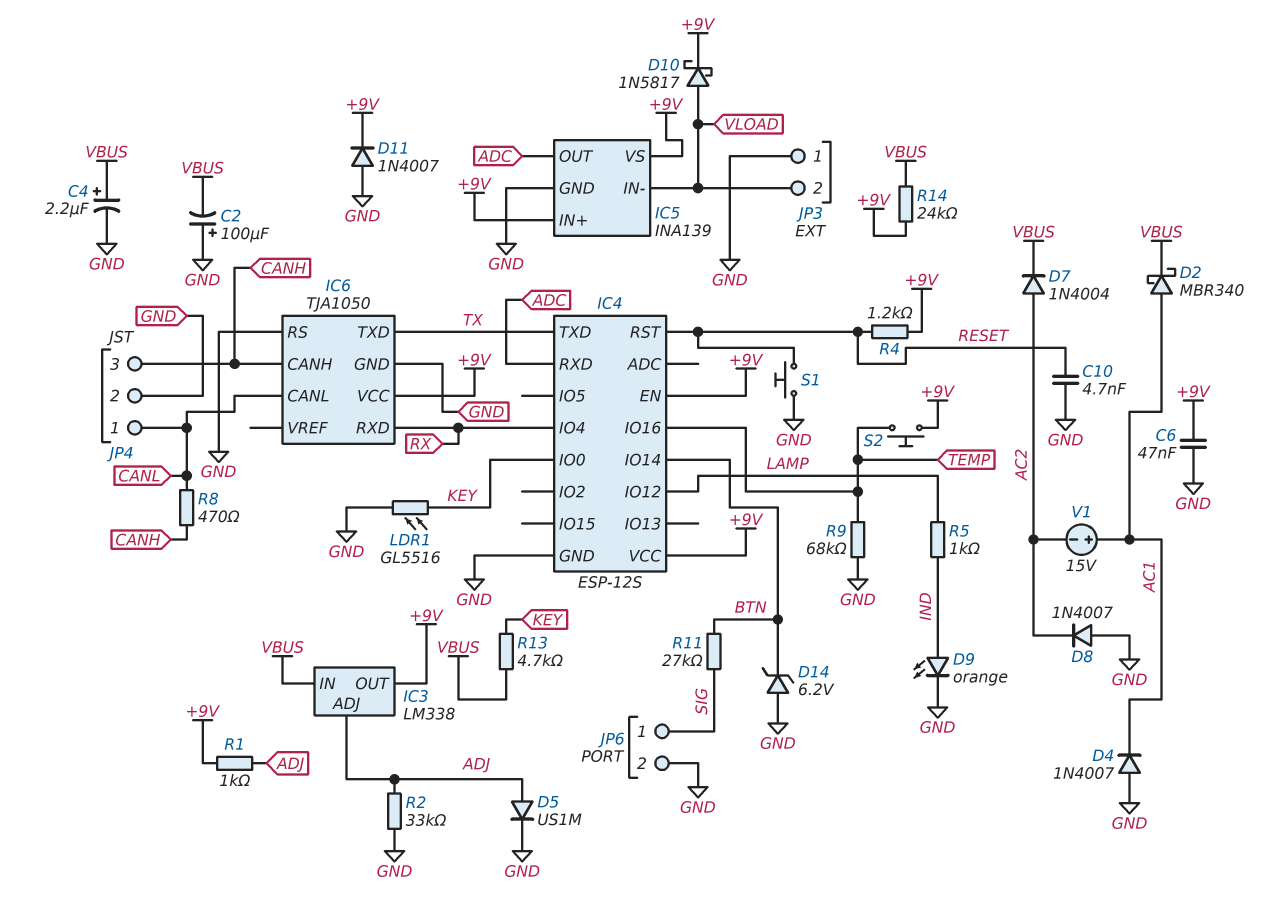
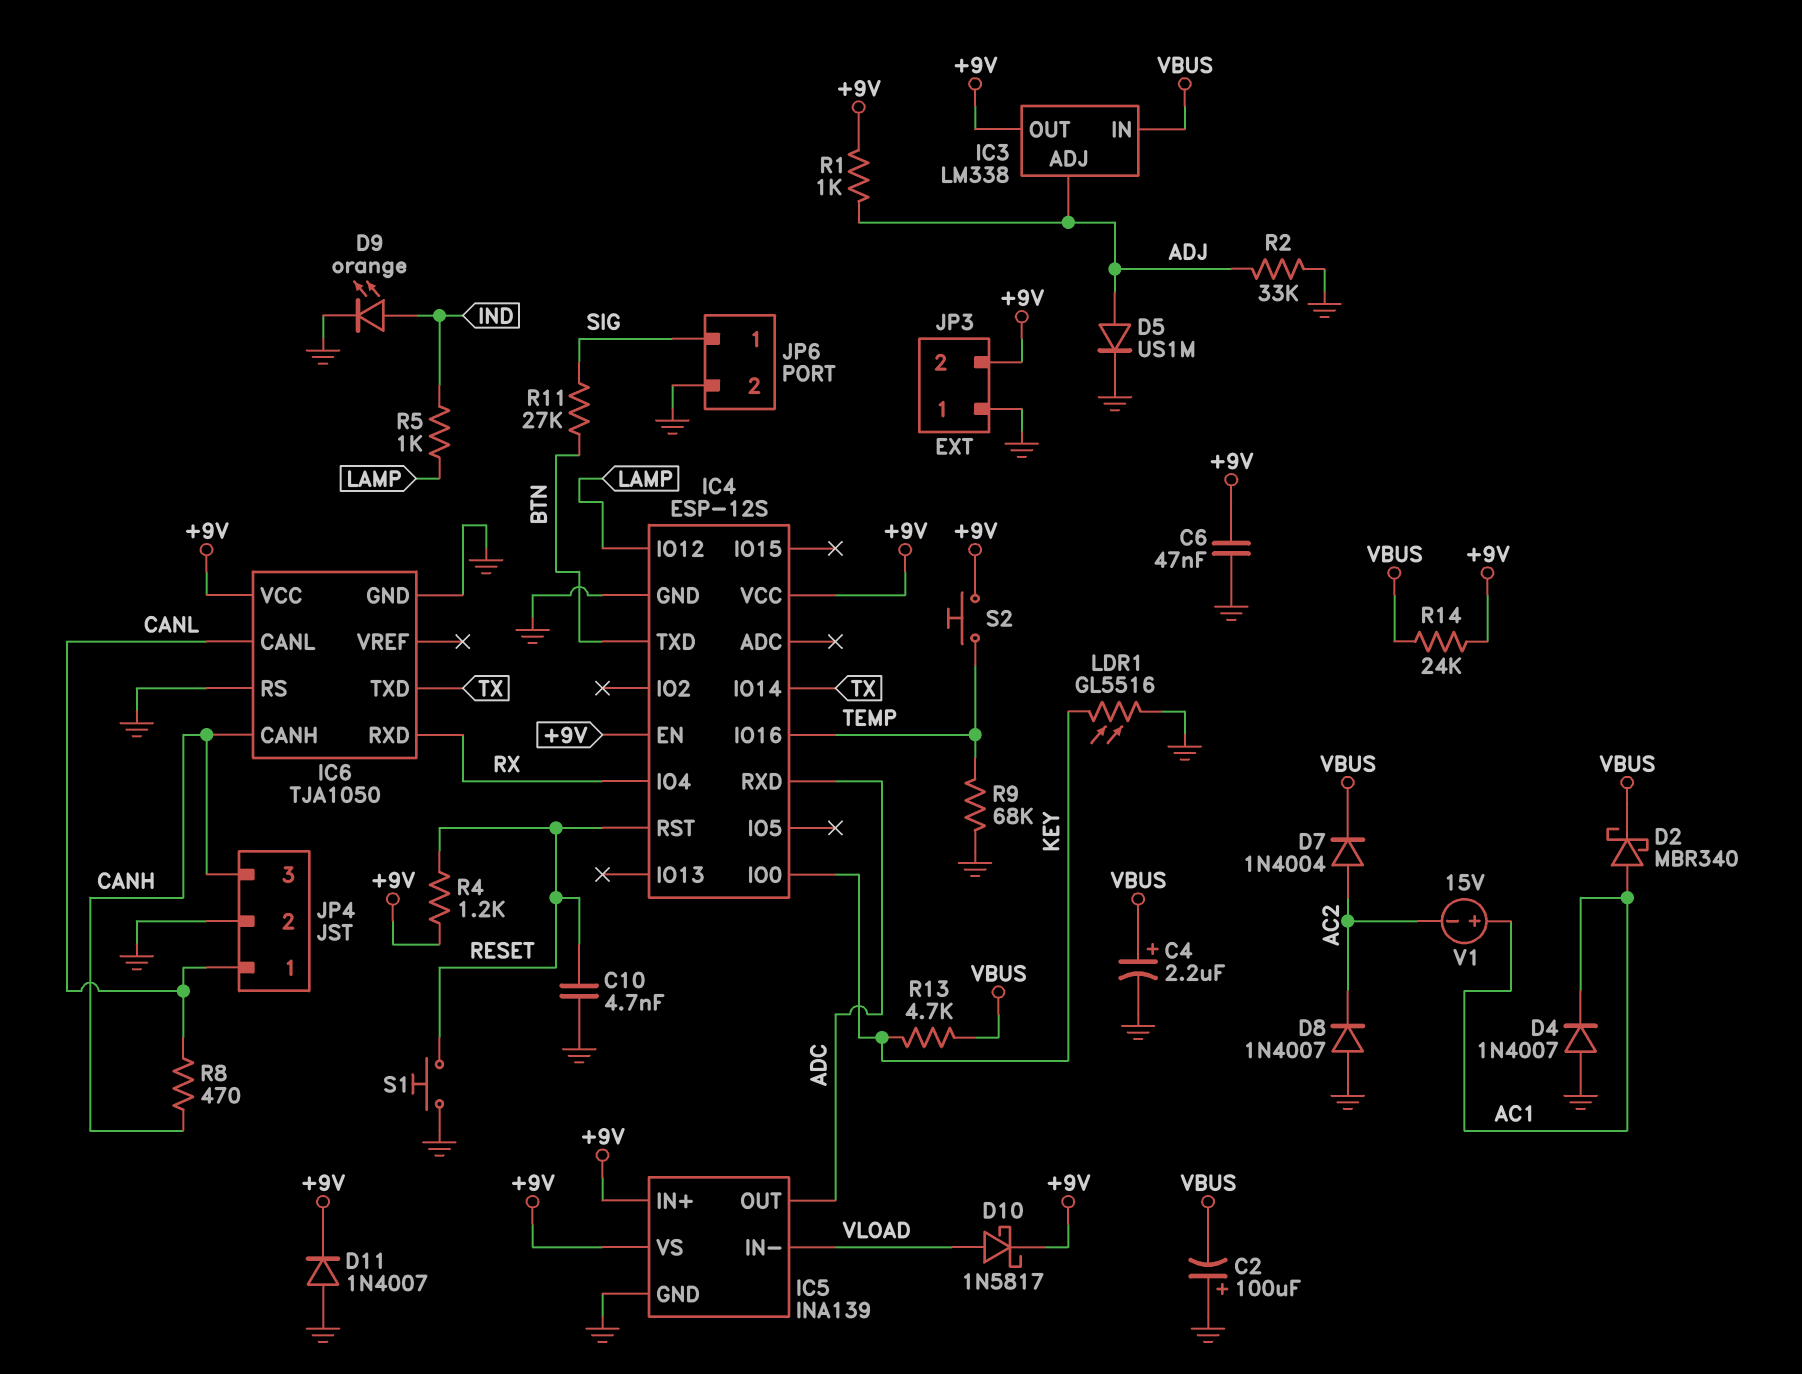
D14: zener 6.2V (A GND, K BTN) -> none
IC4 pin IO14: BTN -> TX
IC4 pin TXD: TX -> BTN
JP3 pin 2: VLOAD -> +9V

